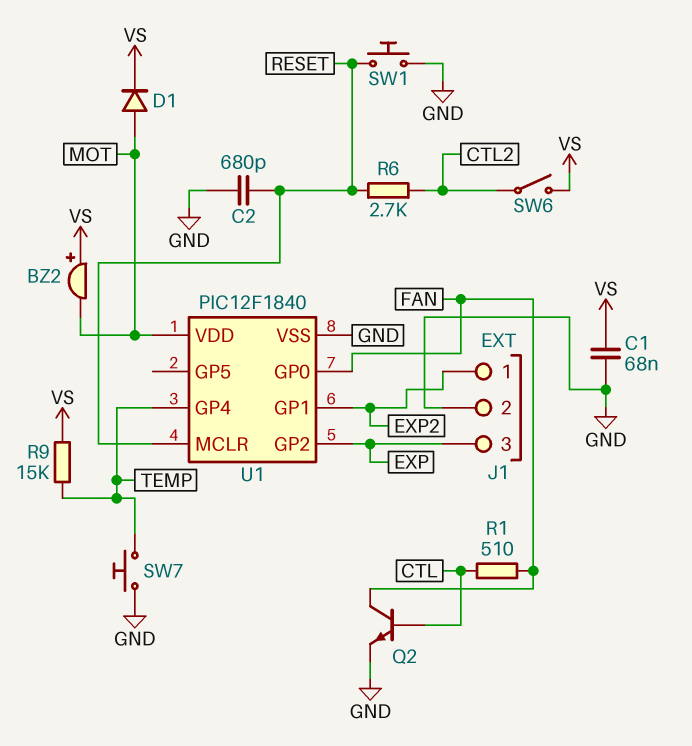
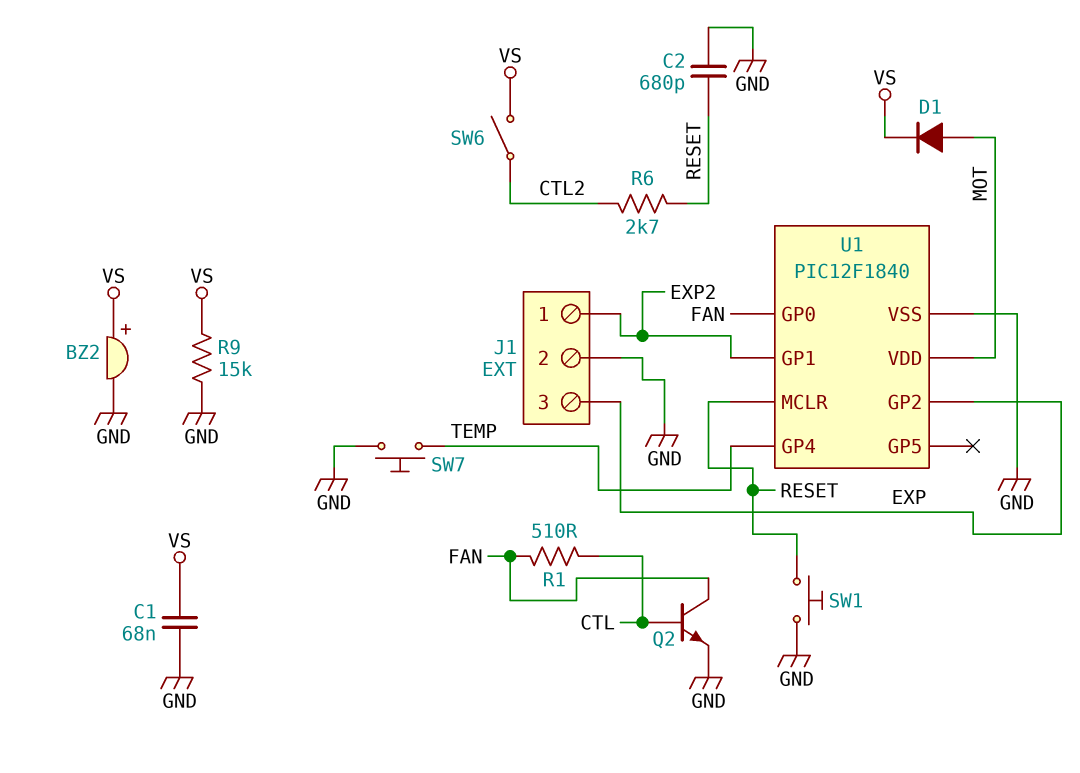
BZ2: buzzer (plus VS, minus MOT) -> buzzer (plus VS, minus GND)
R9: 15k (TEMP, VS) -> 15k (GND, VS)

